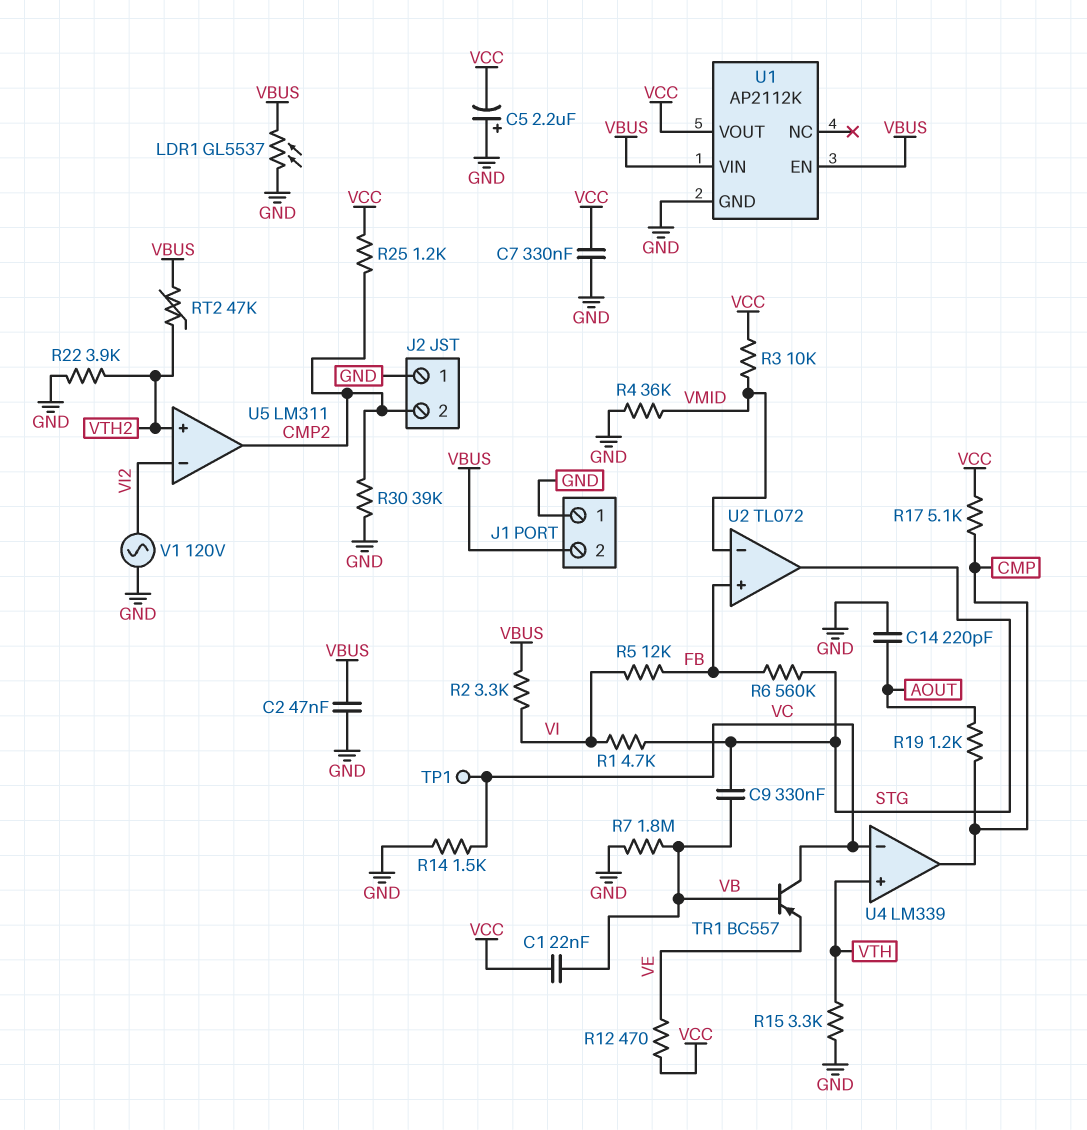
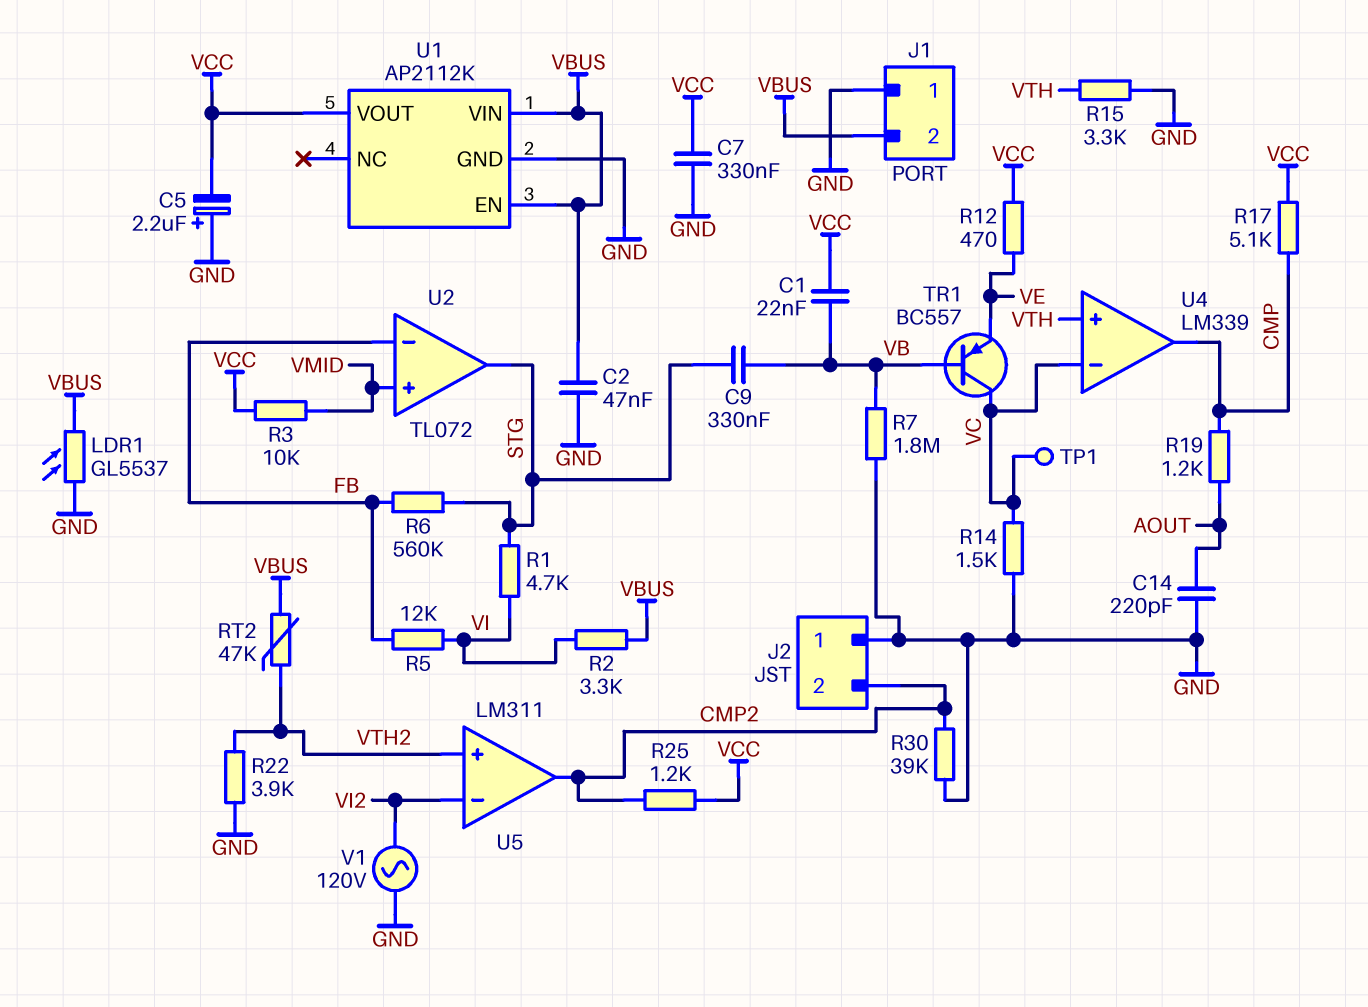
R4: 36k (GND, VMID) -> none
U2 pin in+: FB -> VMID
U2 pin in-: VMID -> FB

